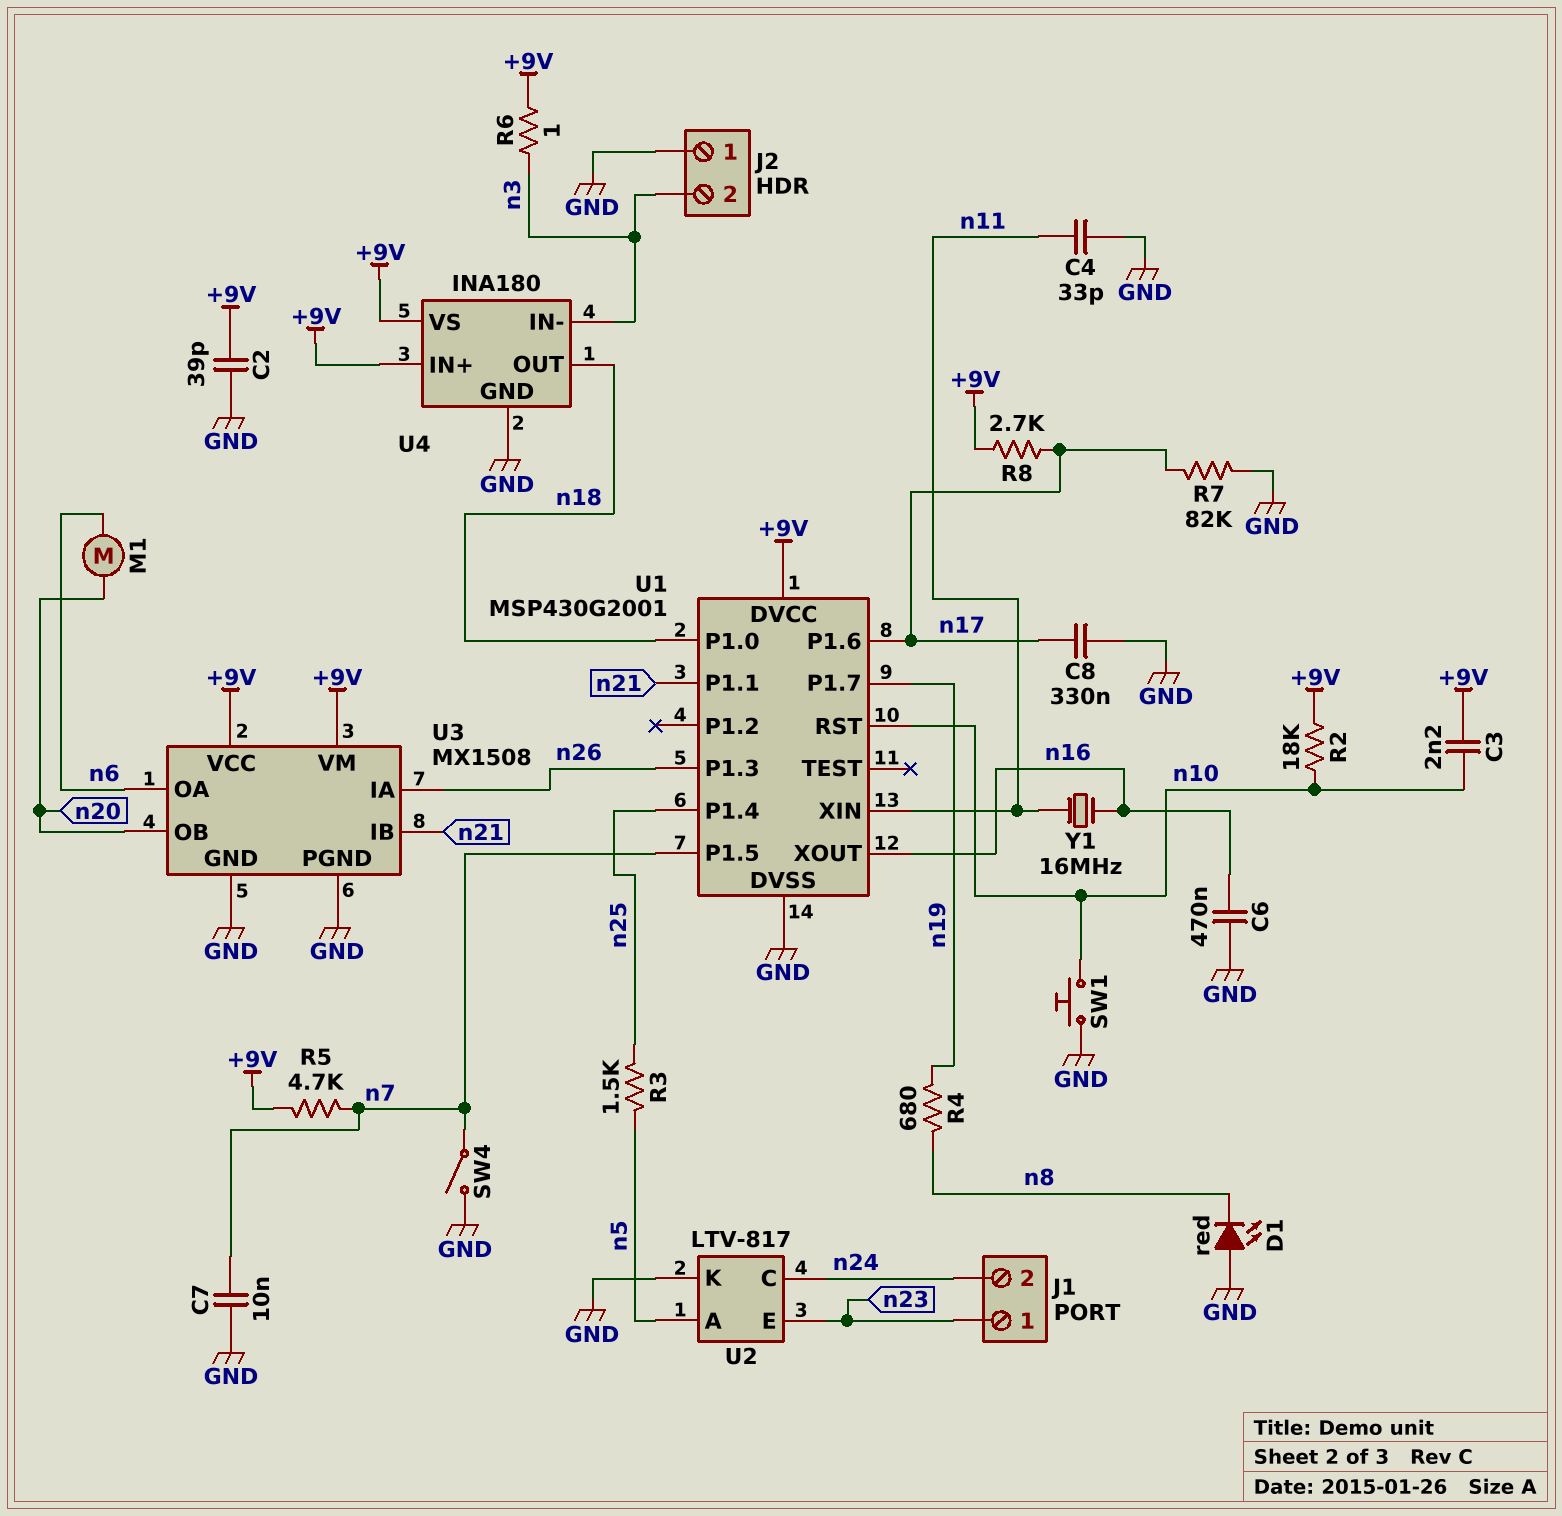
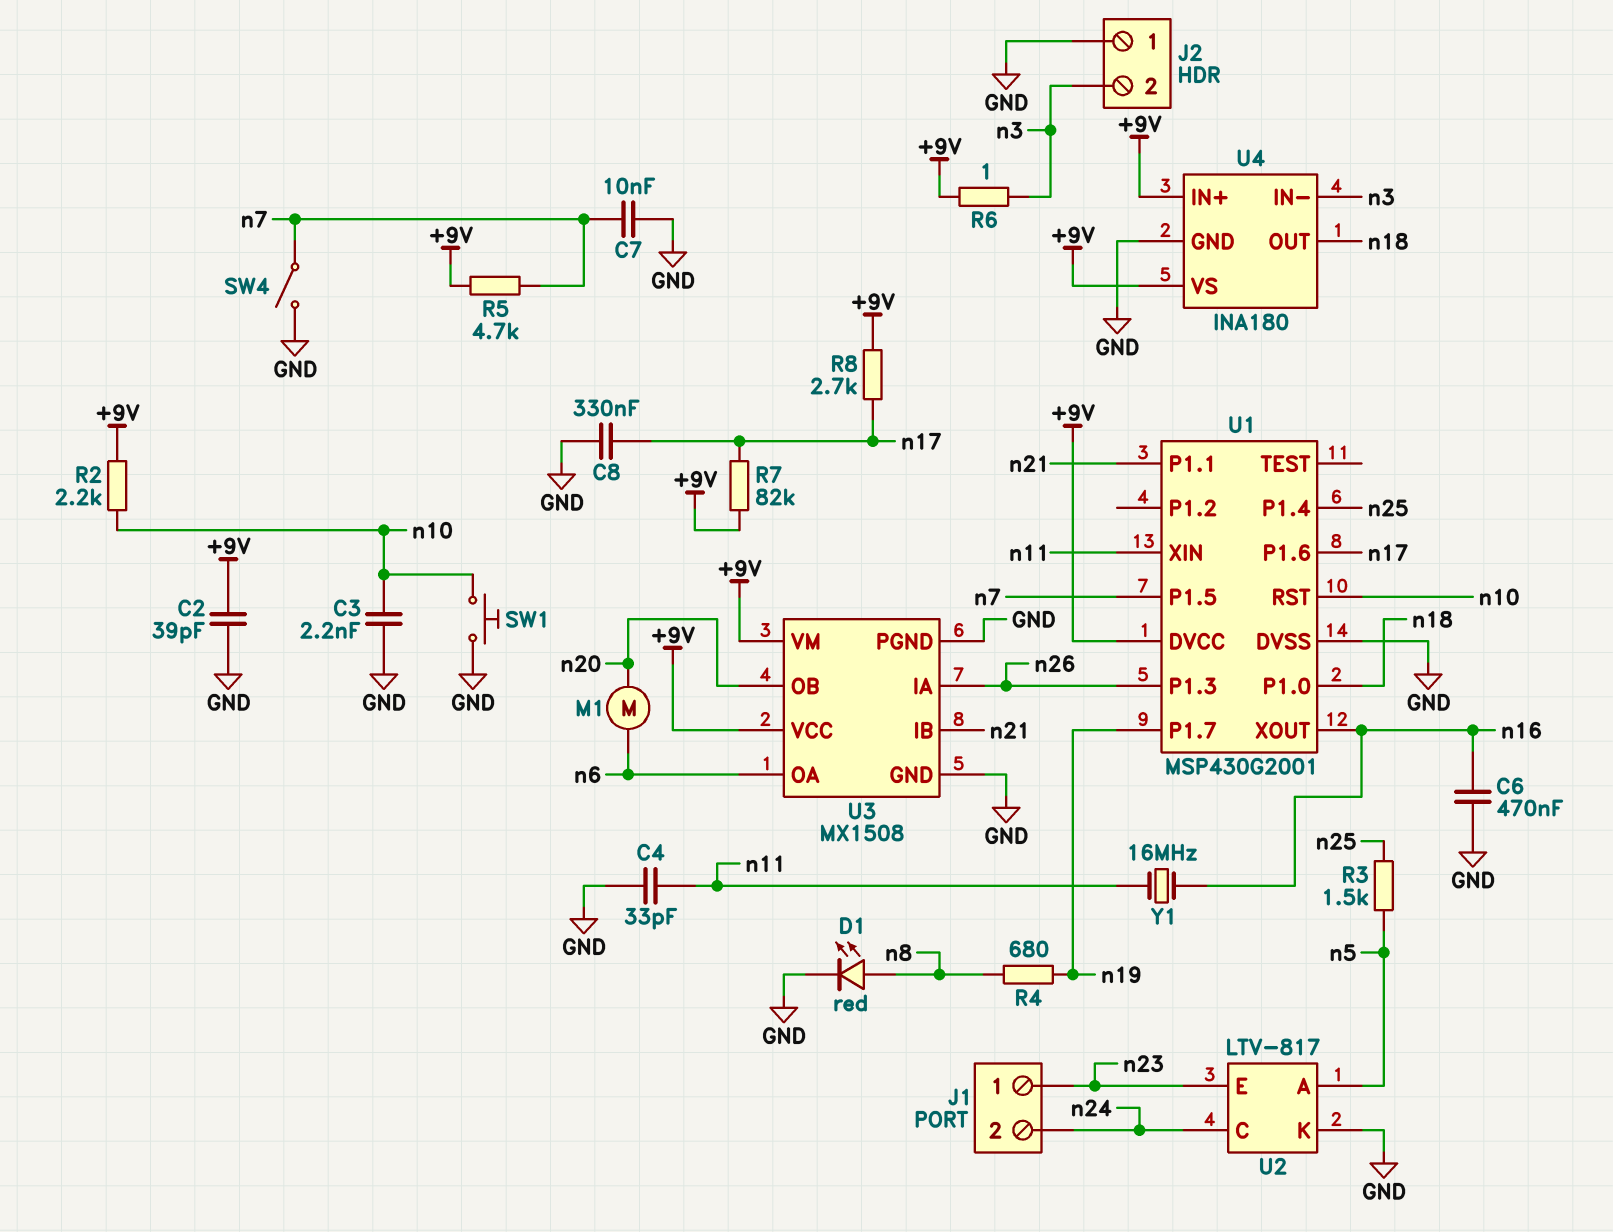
C3: 2.2nF (+9V, n10) -> 2.2nF (GND, n10)
D1: LED red (A GND, K n8) -> LED red (A n8, K GND)
R2: 18k (+9V, n10) -> 2.2k (+9V, n10)
R7: 82k (GND, n17) -> 82k (+9V, n17)

